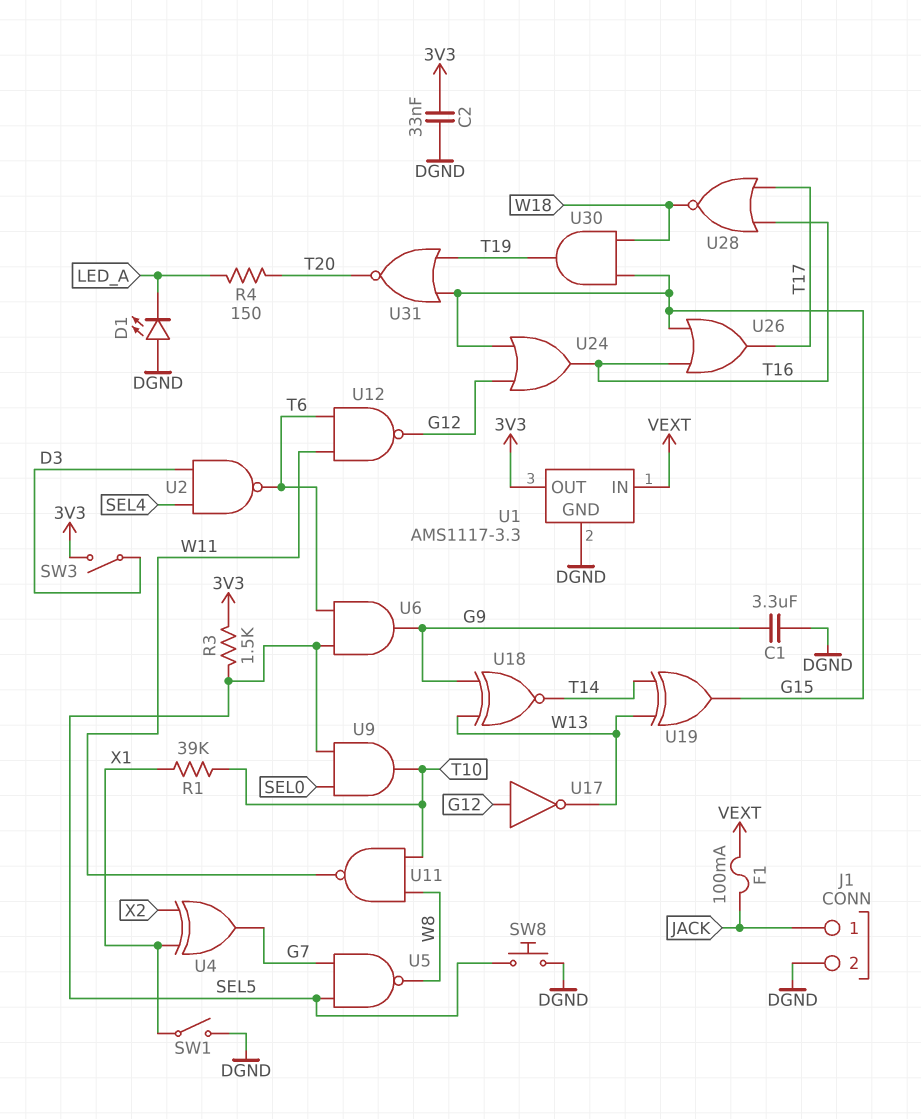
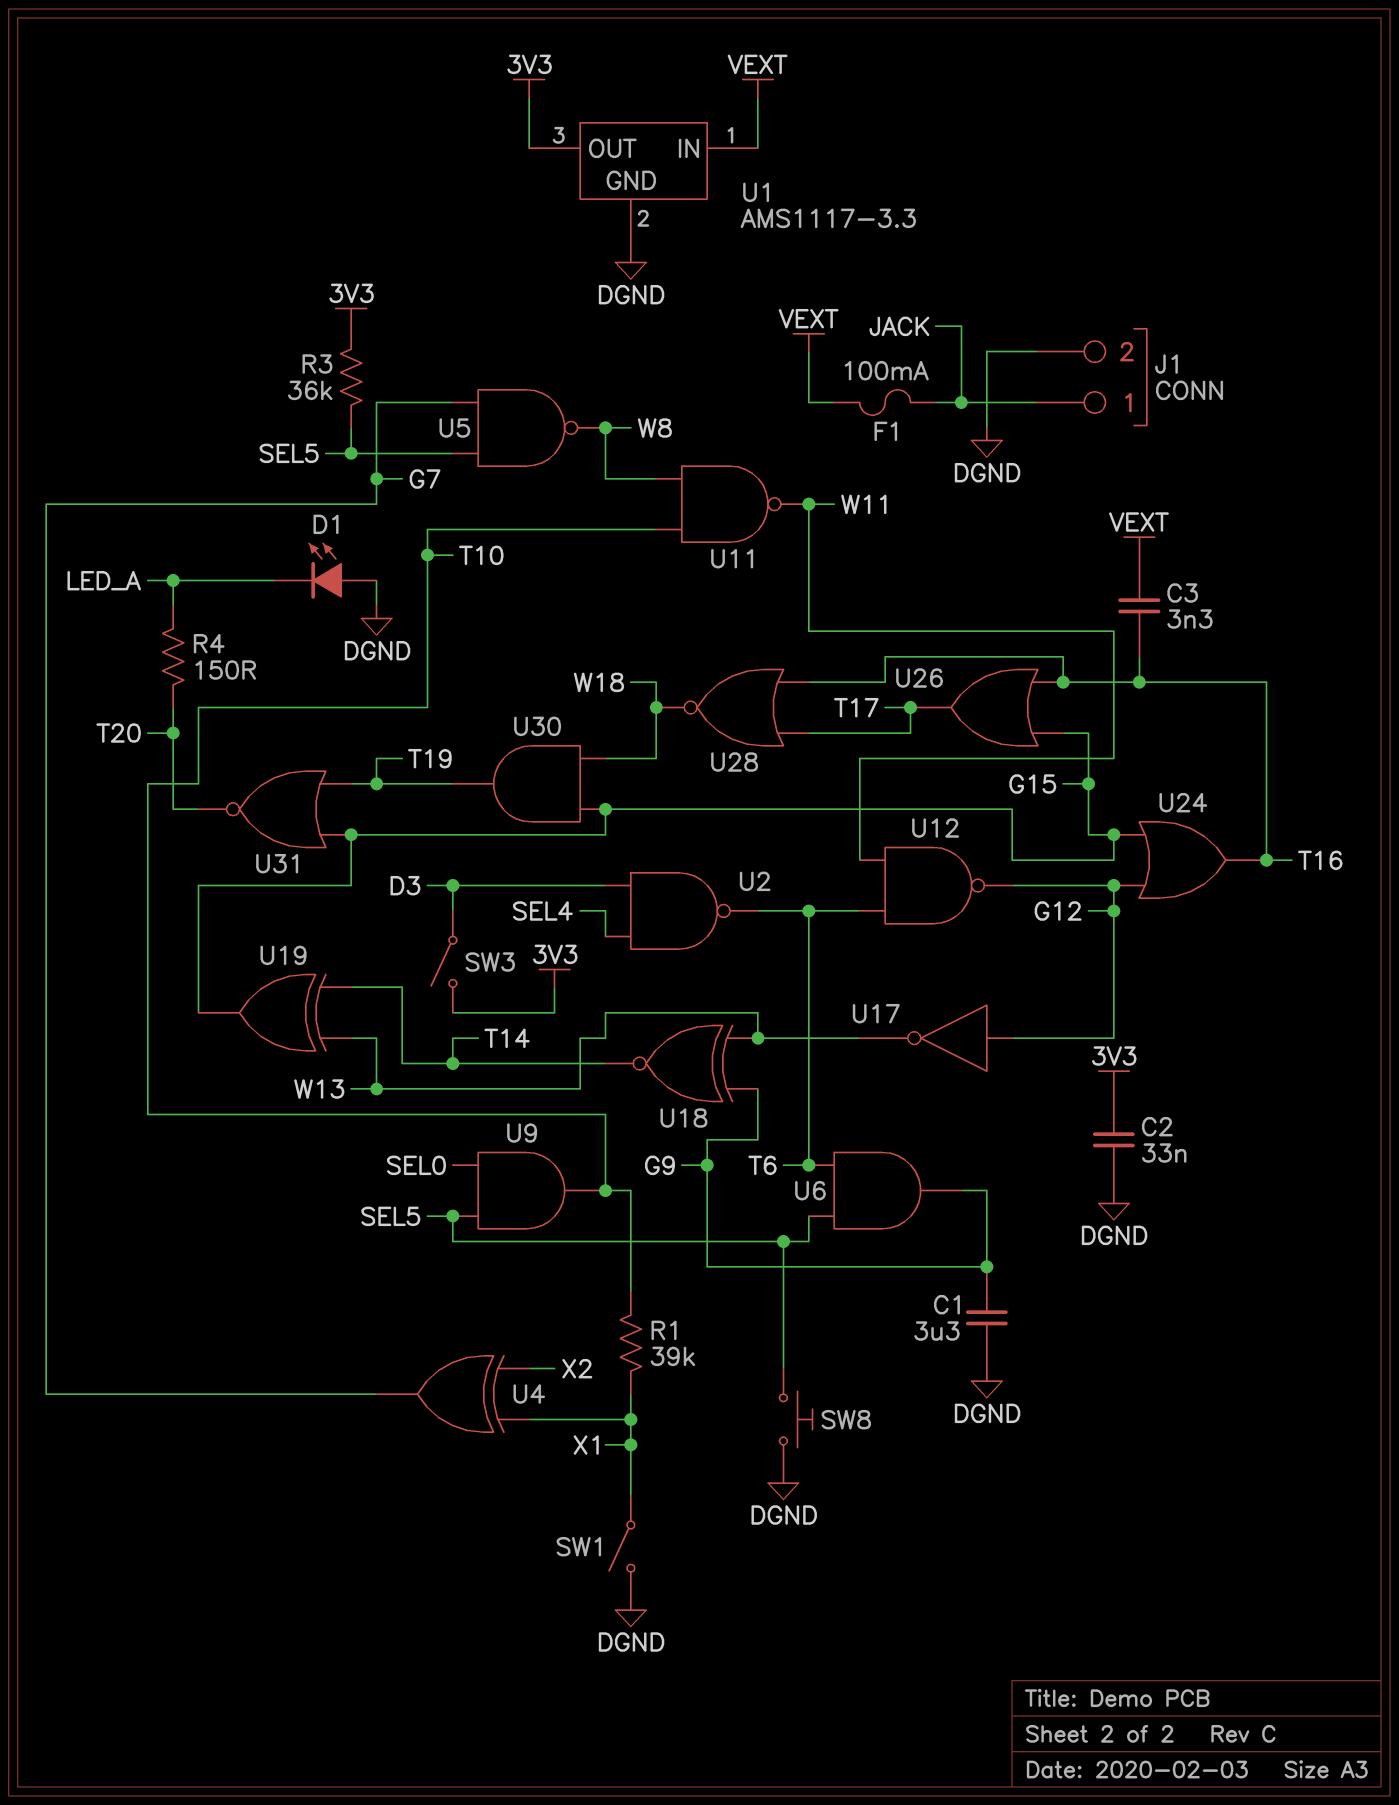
C3: none -> 3.3nF (T16, VEXT)
R3: 1.5k (3V3, SEL5) -> 36k (3V3, SEL5)

